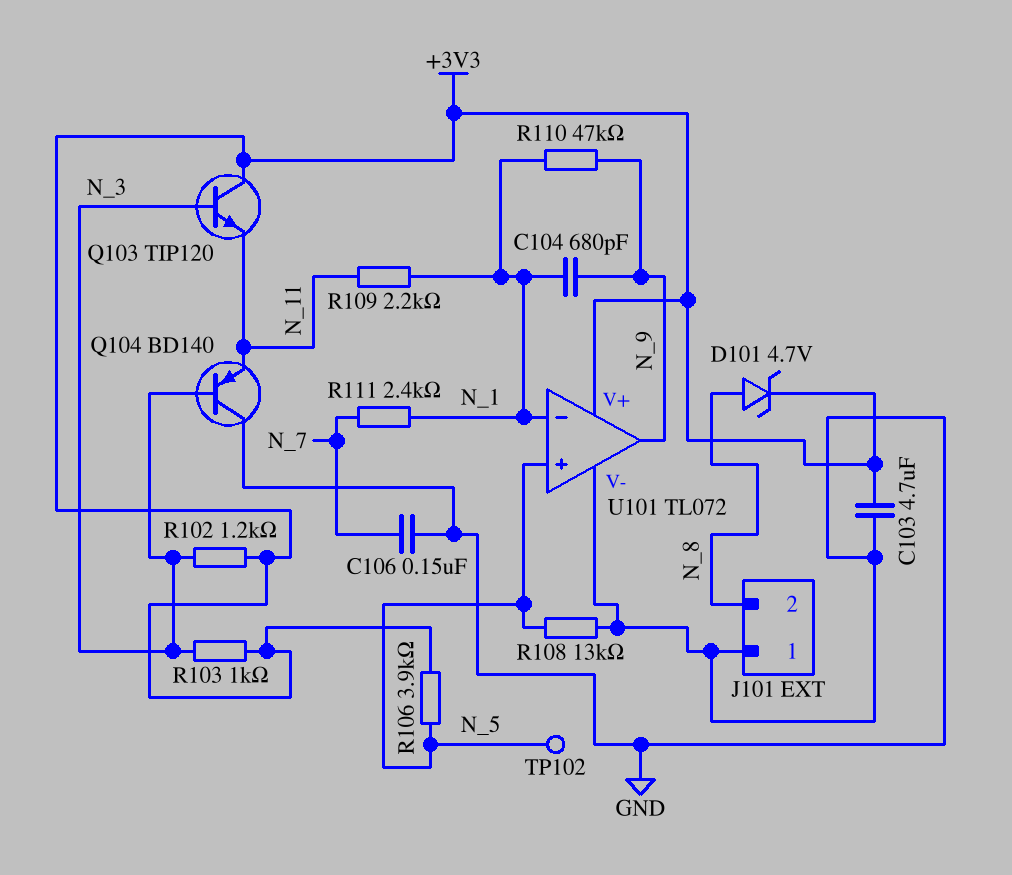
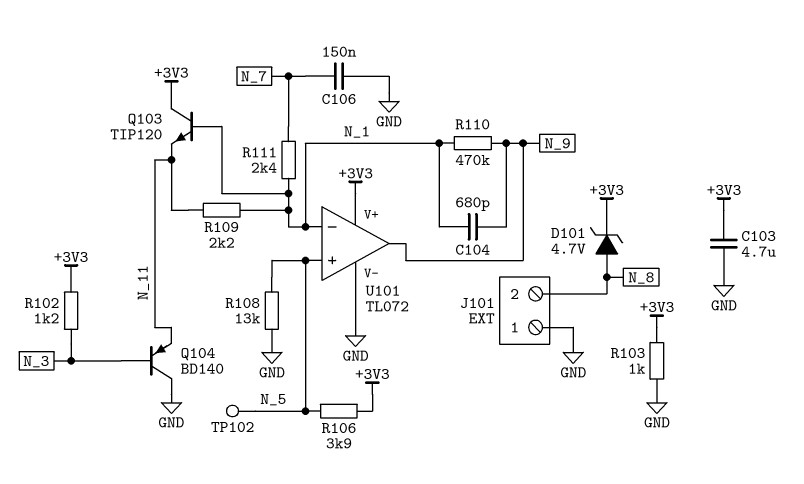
Q103: NPN TIP120 (B N_3, C +3V3, E N_11) -> NPN TIP120 (B N_1, C +3V3, E N_11)
R103: 1k (+3V3, N_3) -> 1k (+3V3, GND)
R110: 47k (N_1, N_9) -> 470k (N_1, N_9)

